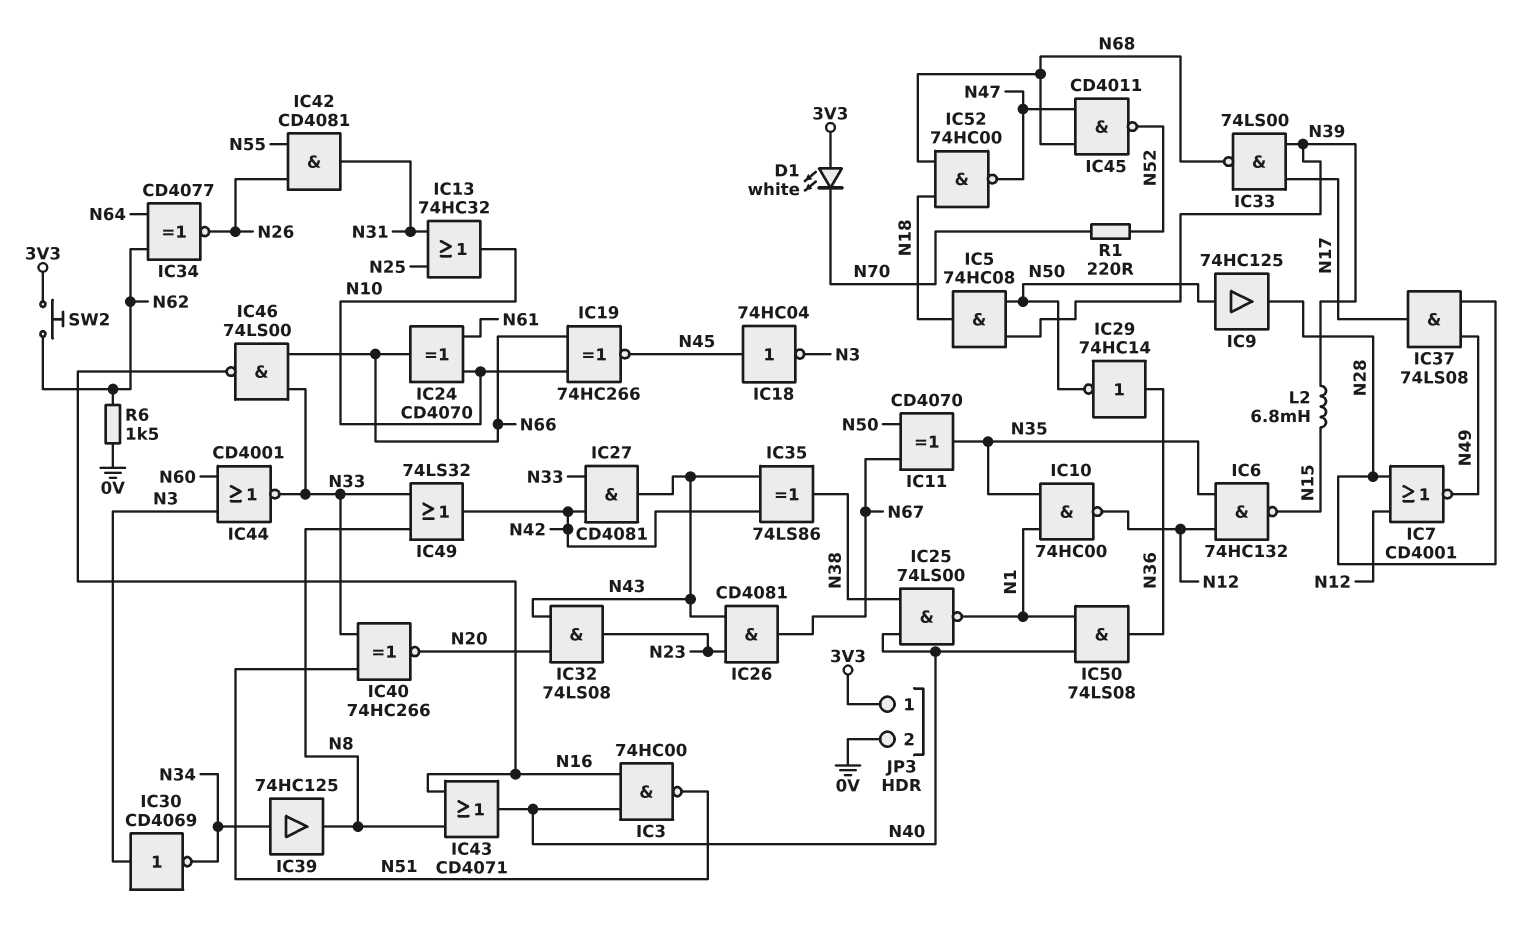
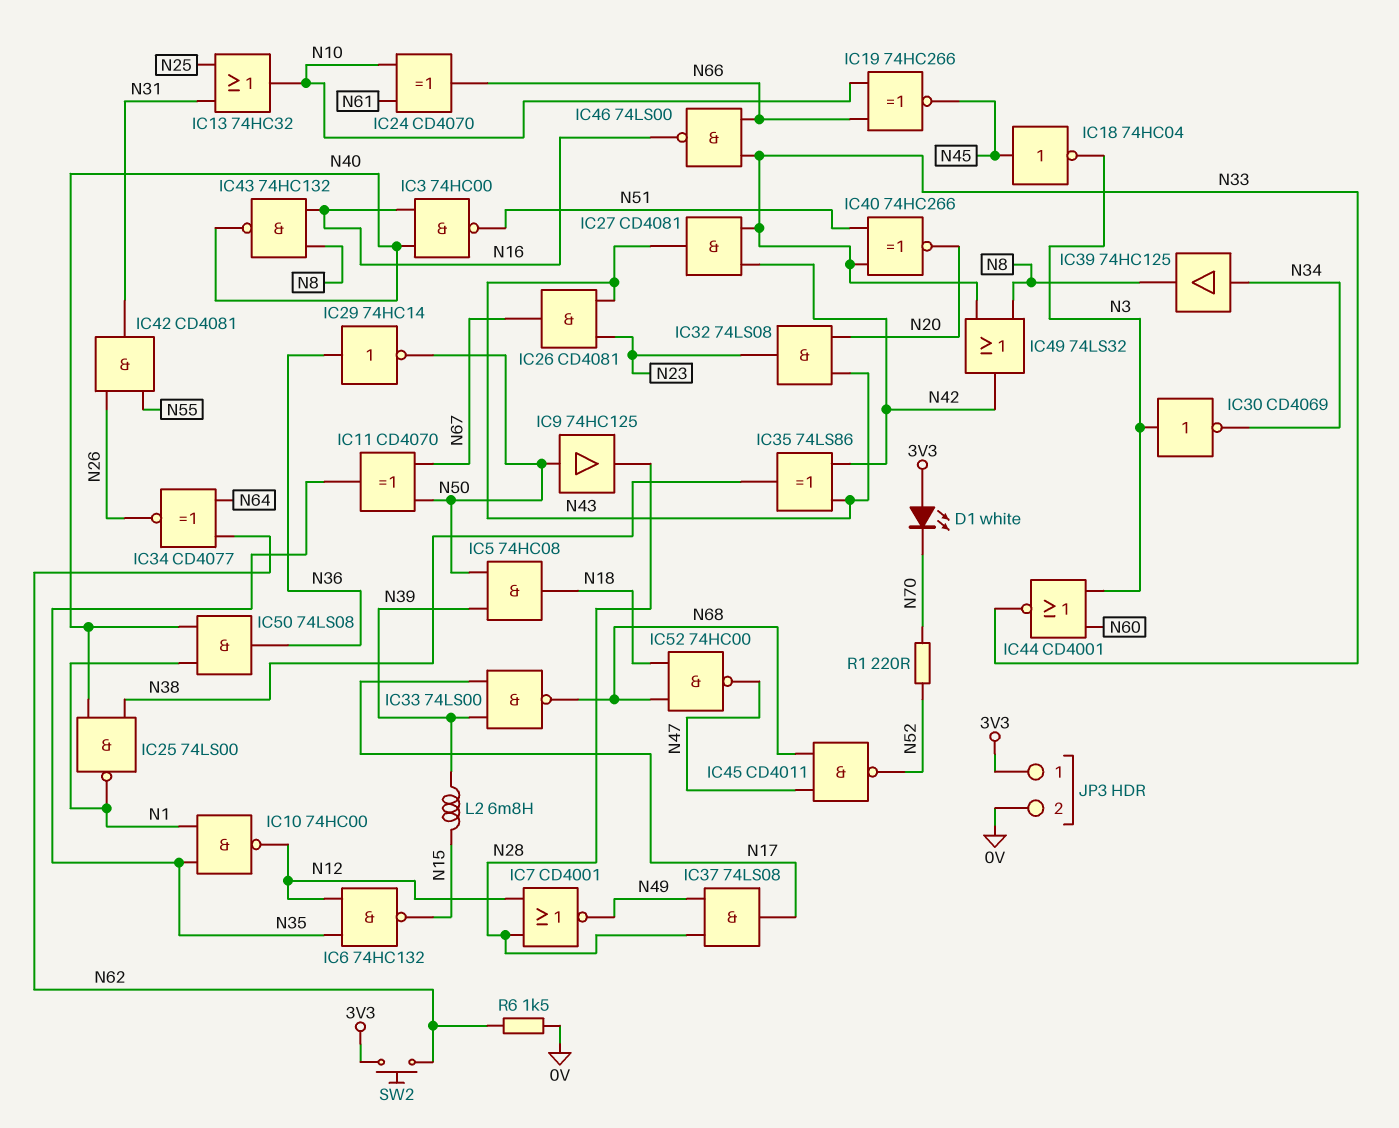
IC43: OR CD4071 (in N8, in N16, out N40) -> NAND 74HC132 (in N8, in N16, out N40)

